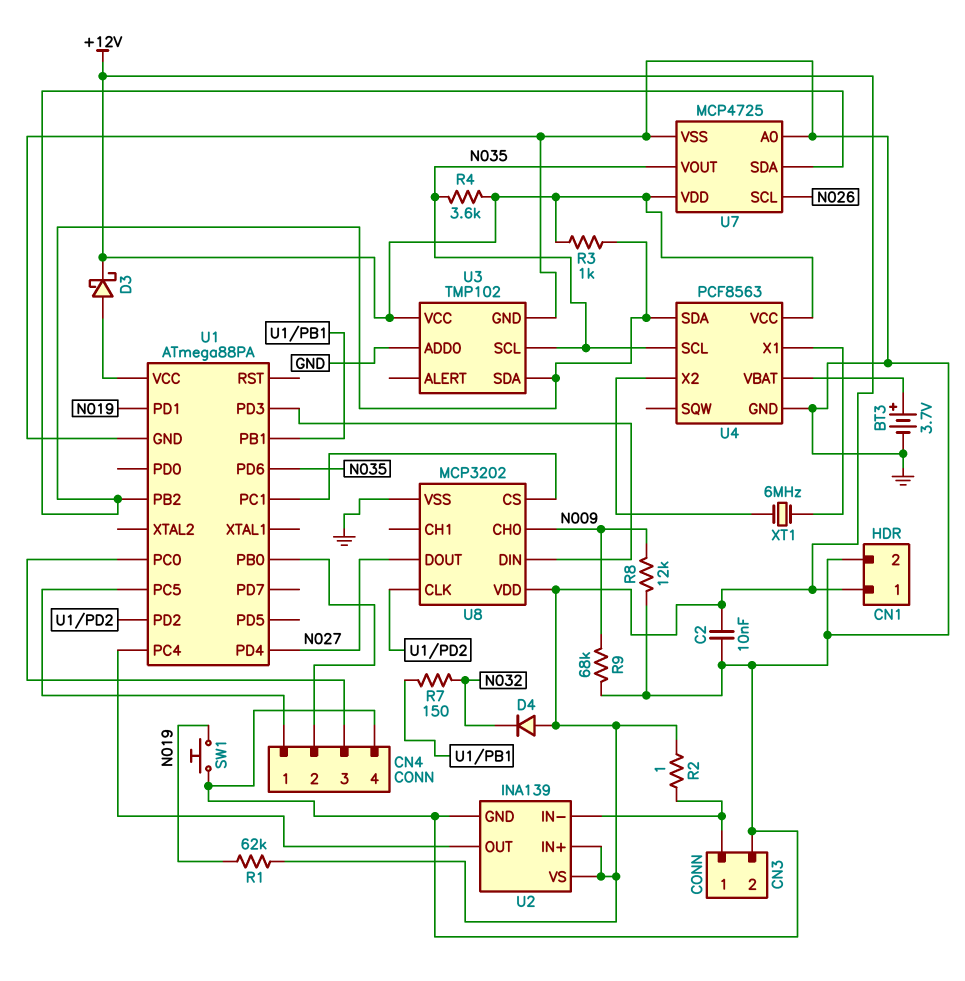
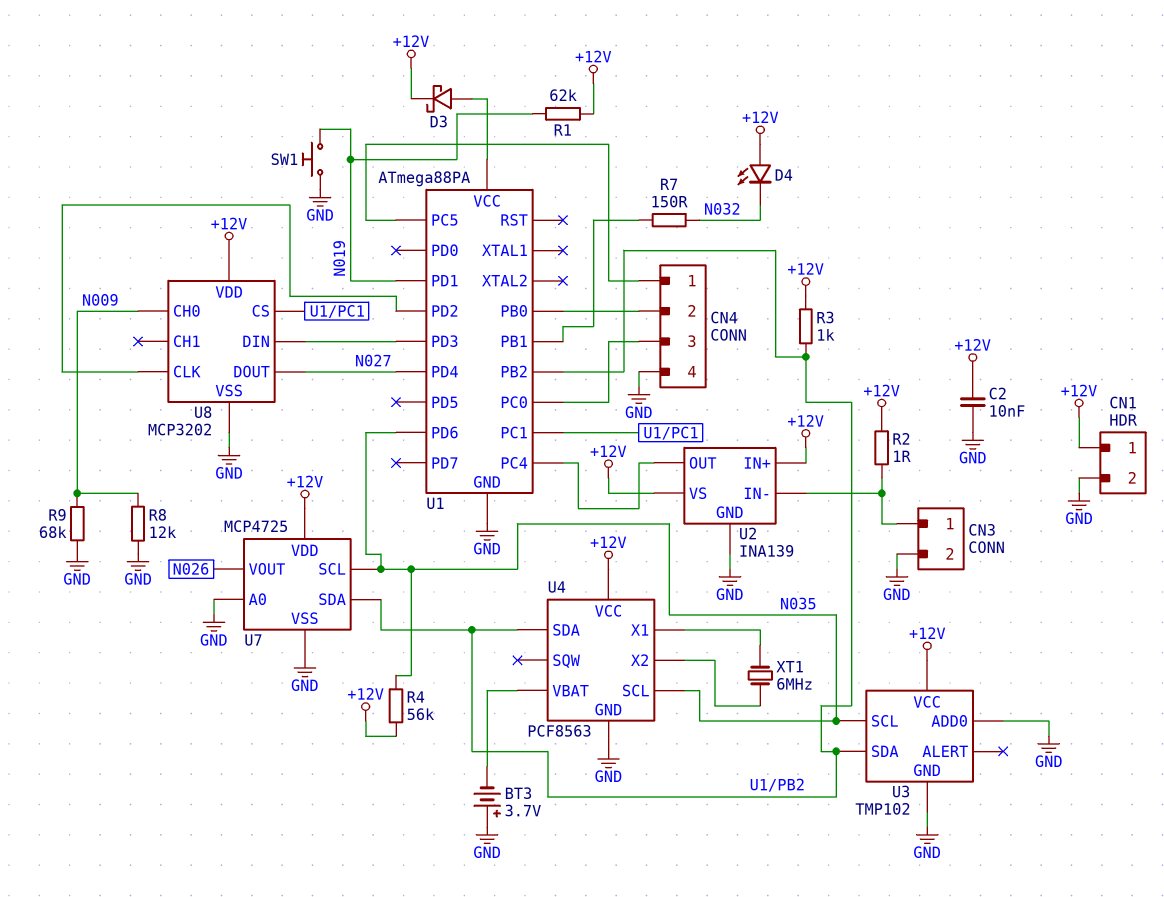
BT3: 3.7V (plus U4/VBAT, minus GND) -> 3.7V (plus GND, minus U4/VBAT)
D4: diode (A +12V, K N032) -> LED (A +12V, K N032)
R4: 3.6k (+12V, N035) -> 56k (+12V, N035)
U7 pin SCL: N026 -> N035
U7 pin VOUT: N035 -> N026

